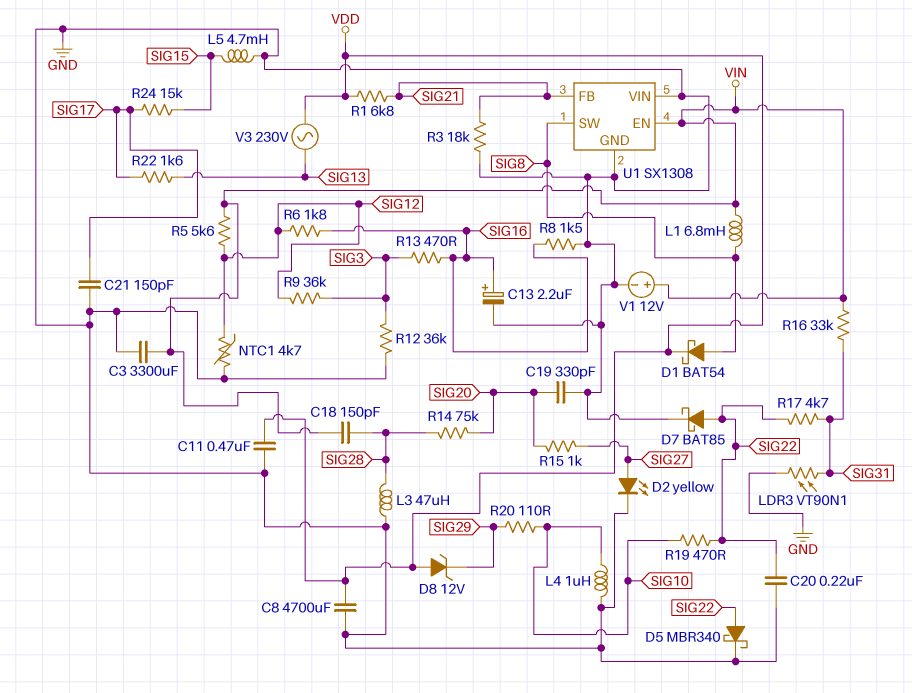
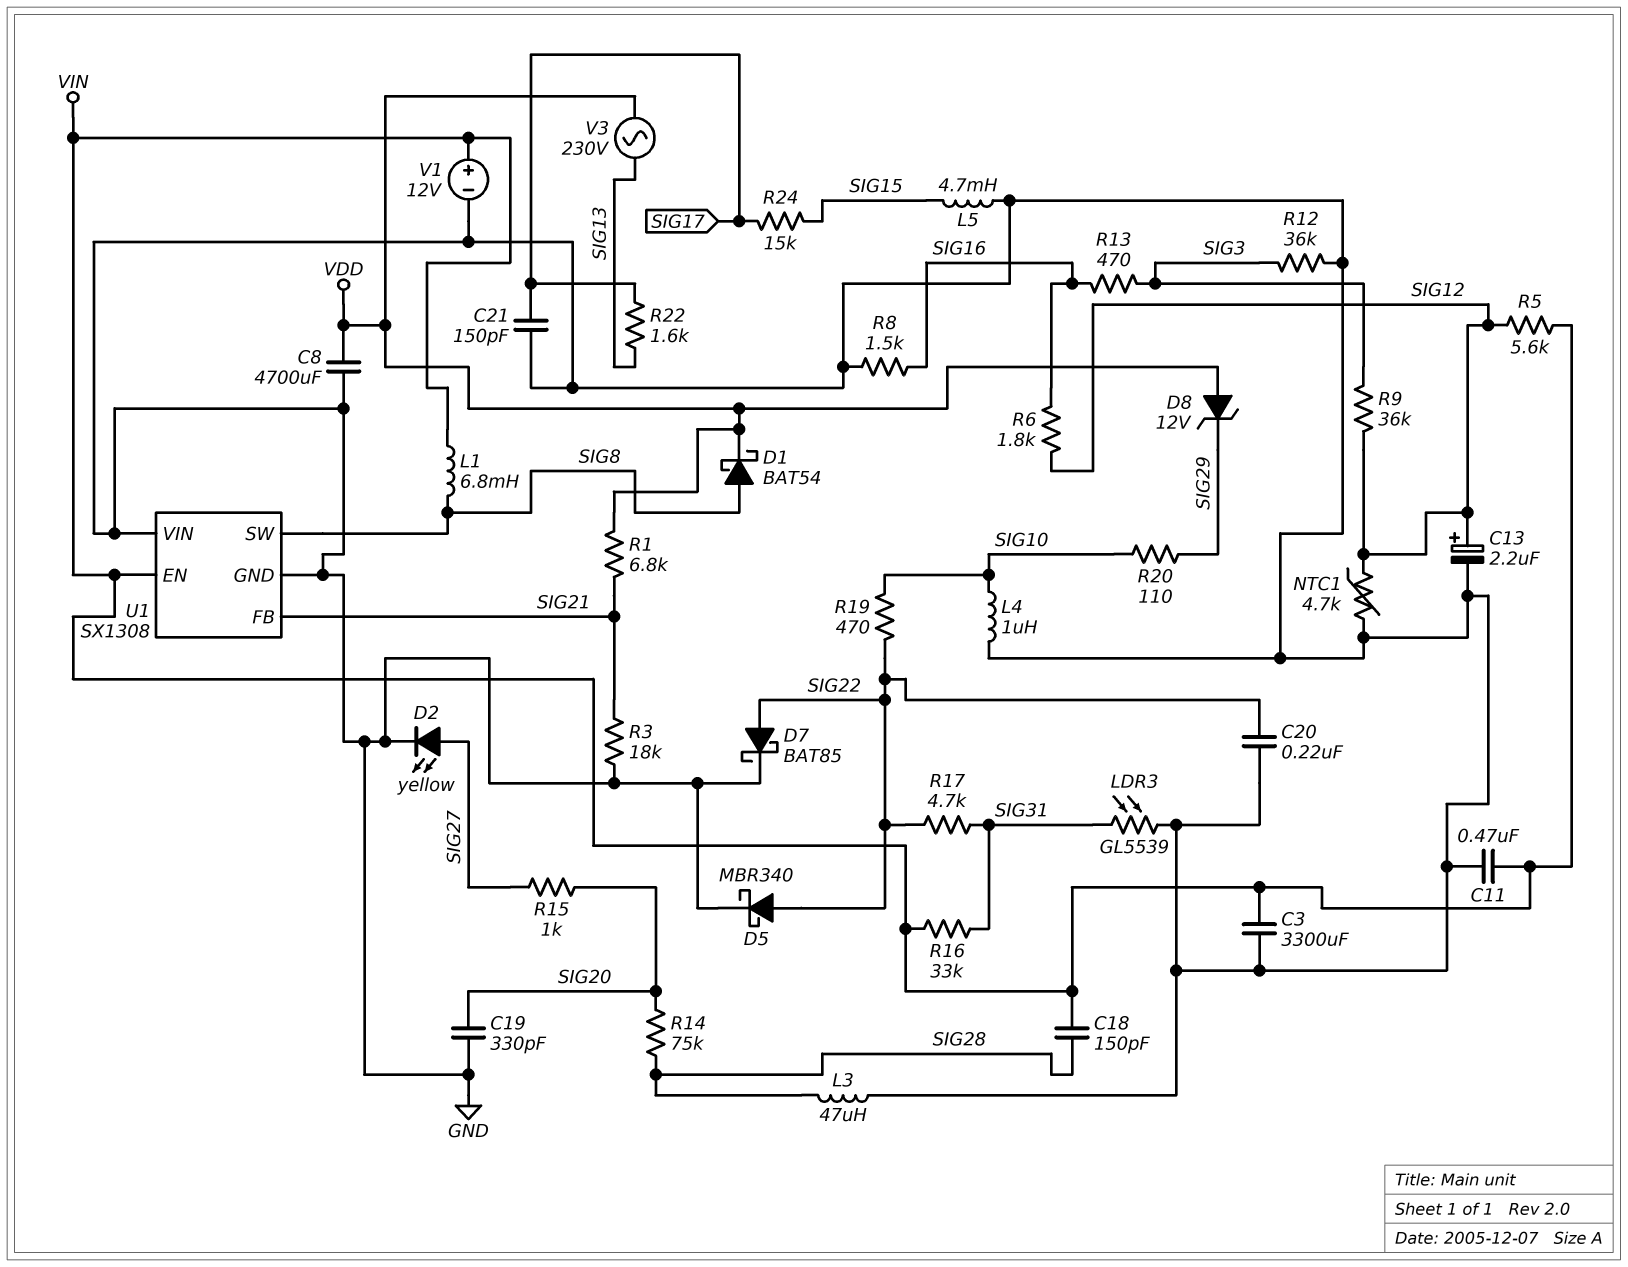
C11: 470nF (GND, VDD) -> 470nF (GND, VIN)
C13: 2.2uF (plus SIG16, minus GND) -> 2.2uF (plus SIG12, minus GND)
LDR3: VT90N1 (GND, SIG31) -> GL5539 (GND, SIG31)

